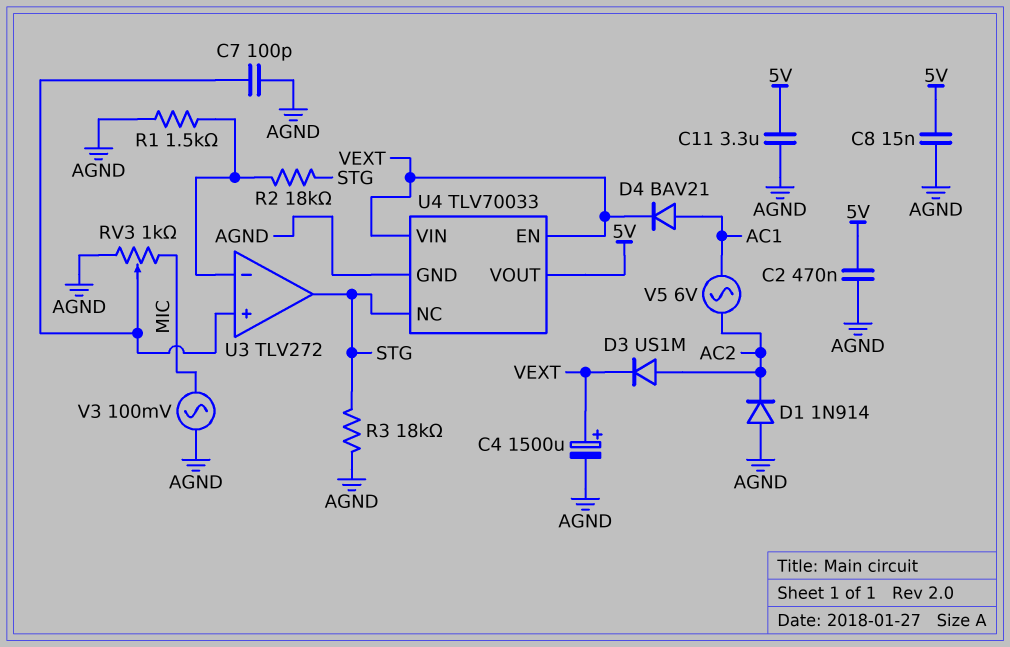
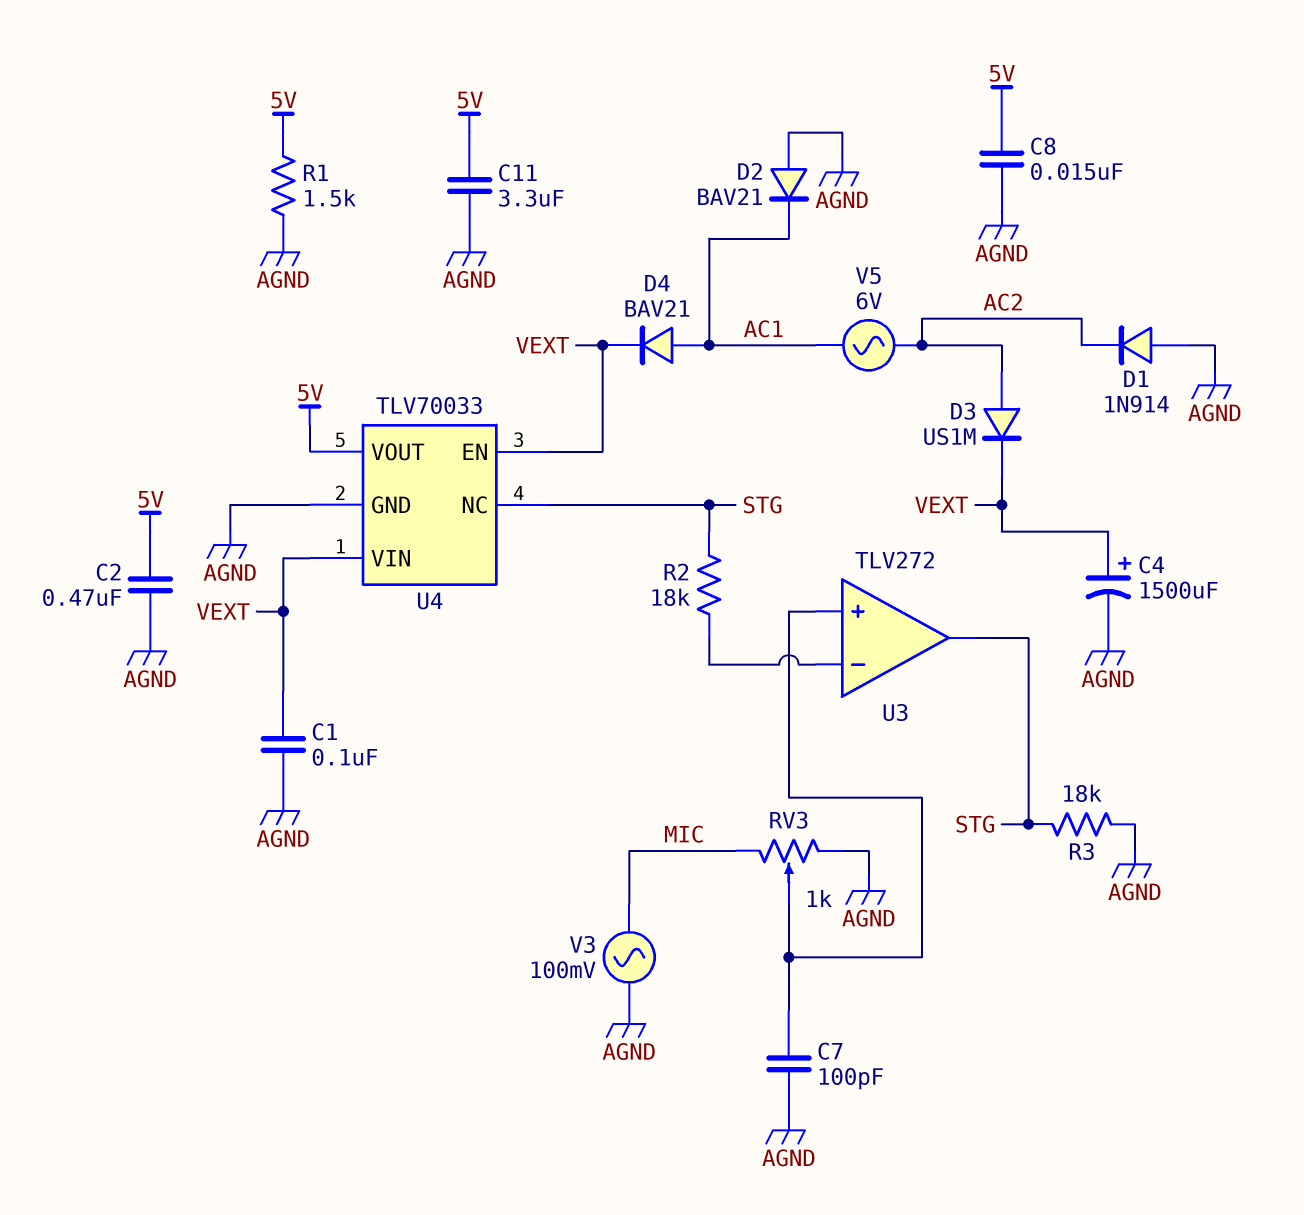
C1: none -> 100nF (AGND, VEXT)
D2: none -> diode BAV21 (A AGND, K AC1)
R1: 1.5k (AGND, U3/in-) -> 1.5k (5V, AGND)

